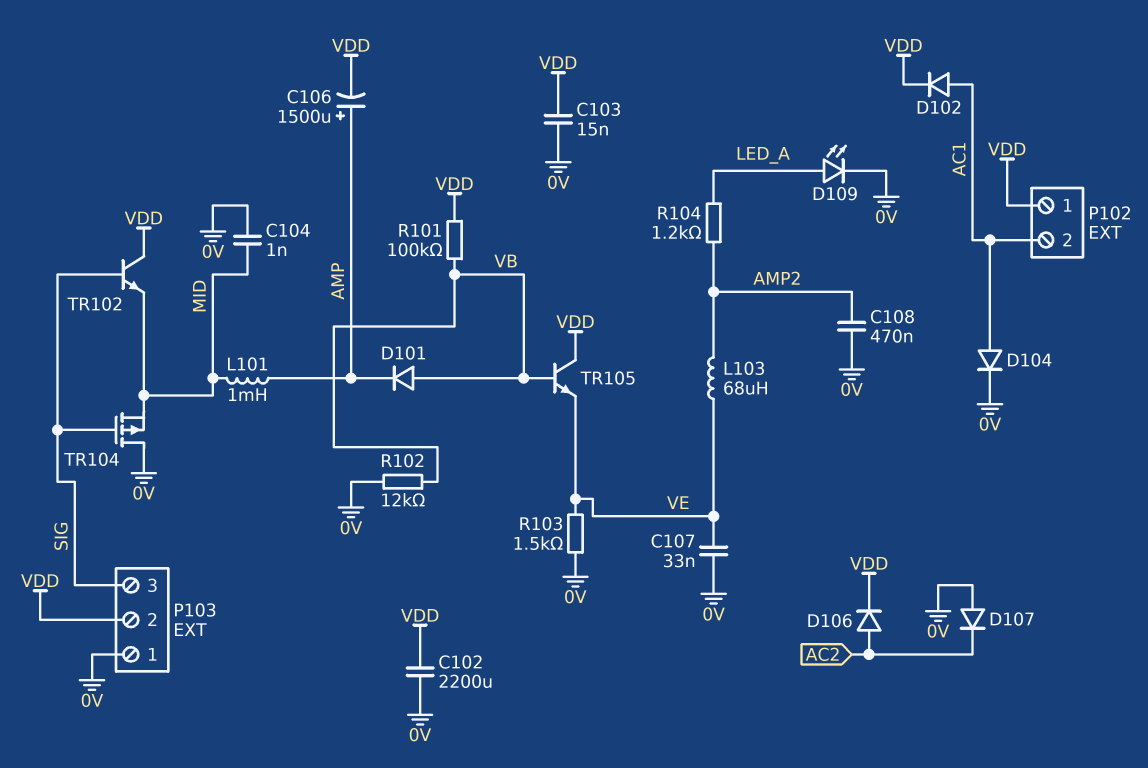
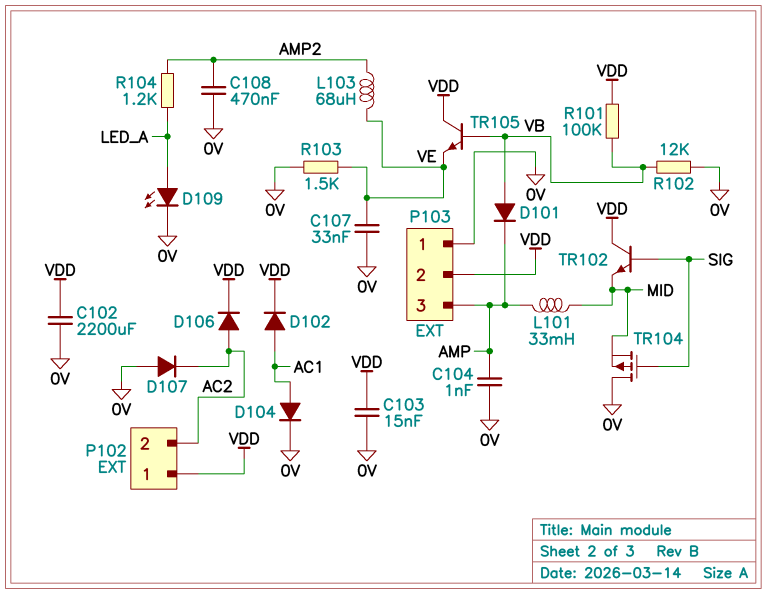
C104: 1nF (0V, MID) -> 1nF (0V, AMP)
C106: 1500uF (plus AMP, minus VDD) -> none
L101: 1mH (AMP, MID) -> 33mH (AMP, MID)
P102 pin 2: AC1 -> AC2
P103 pin 3: SIG -> AMP

